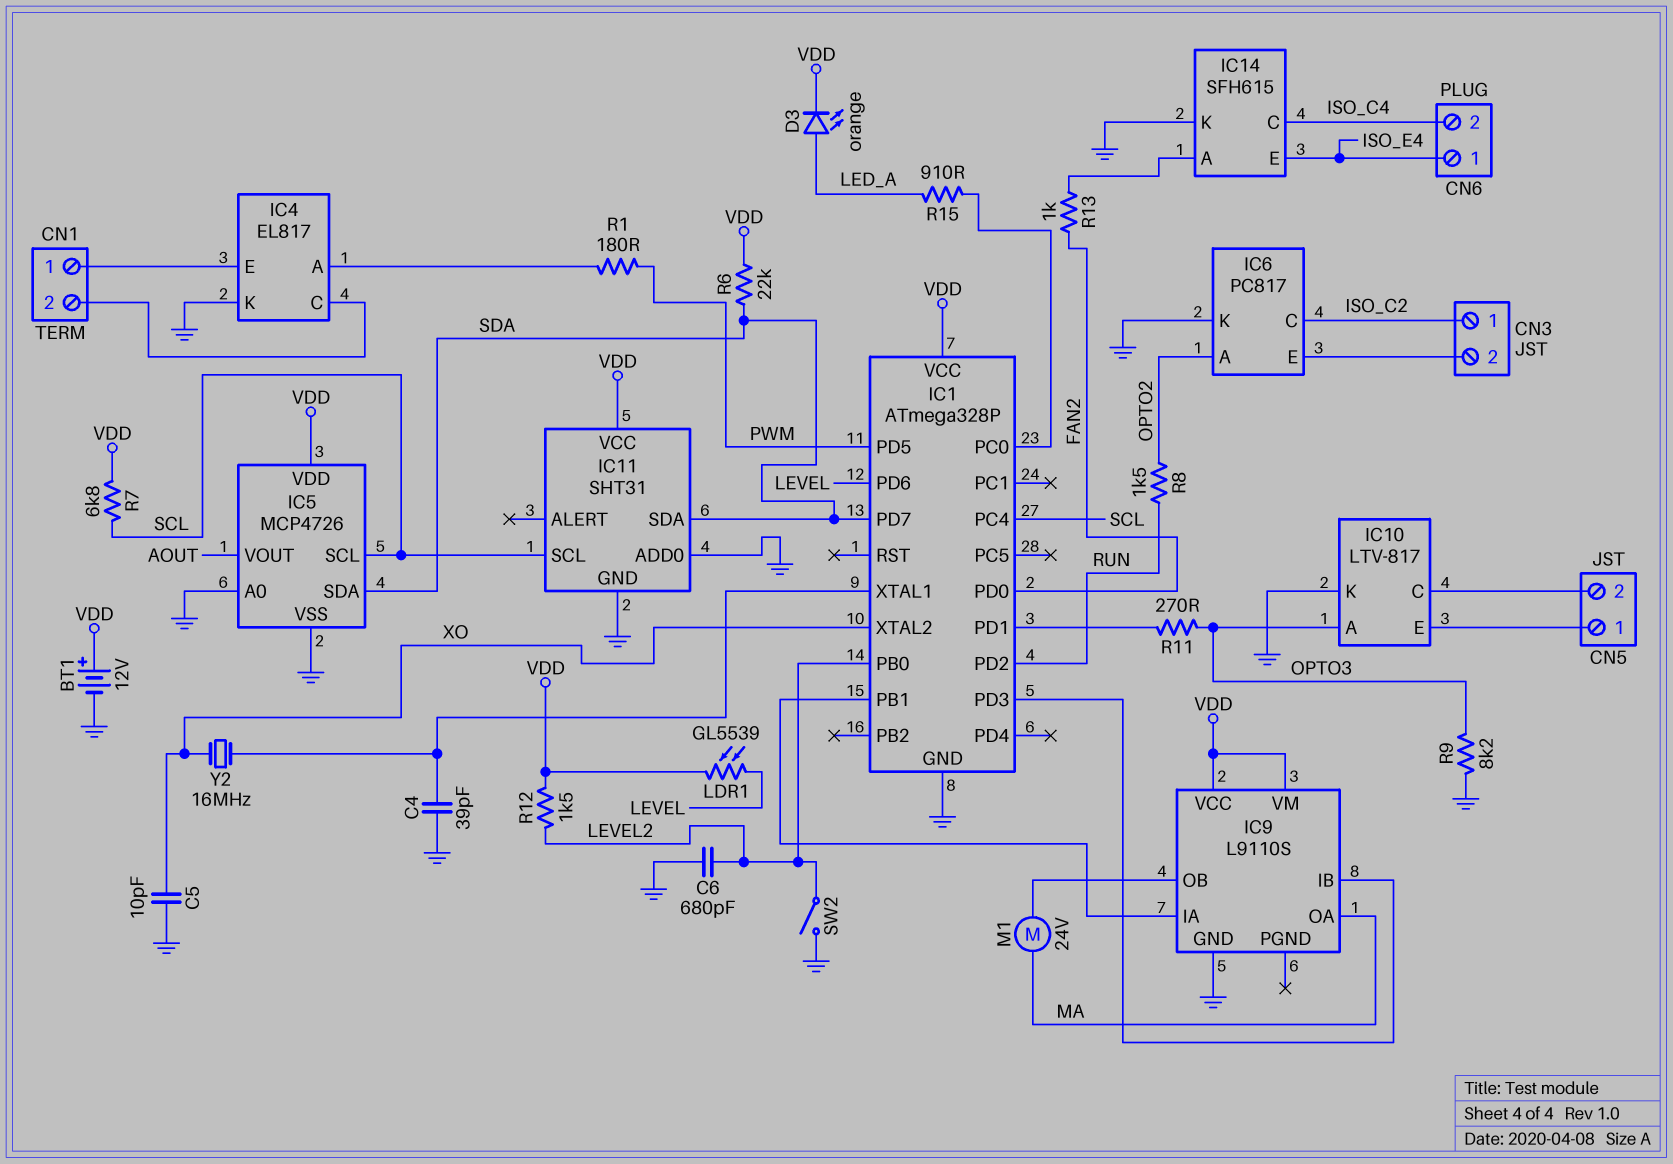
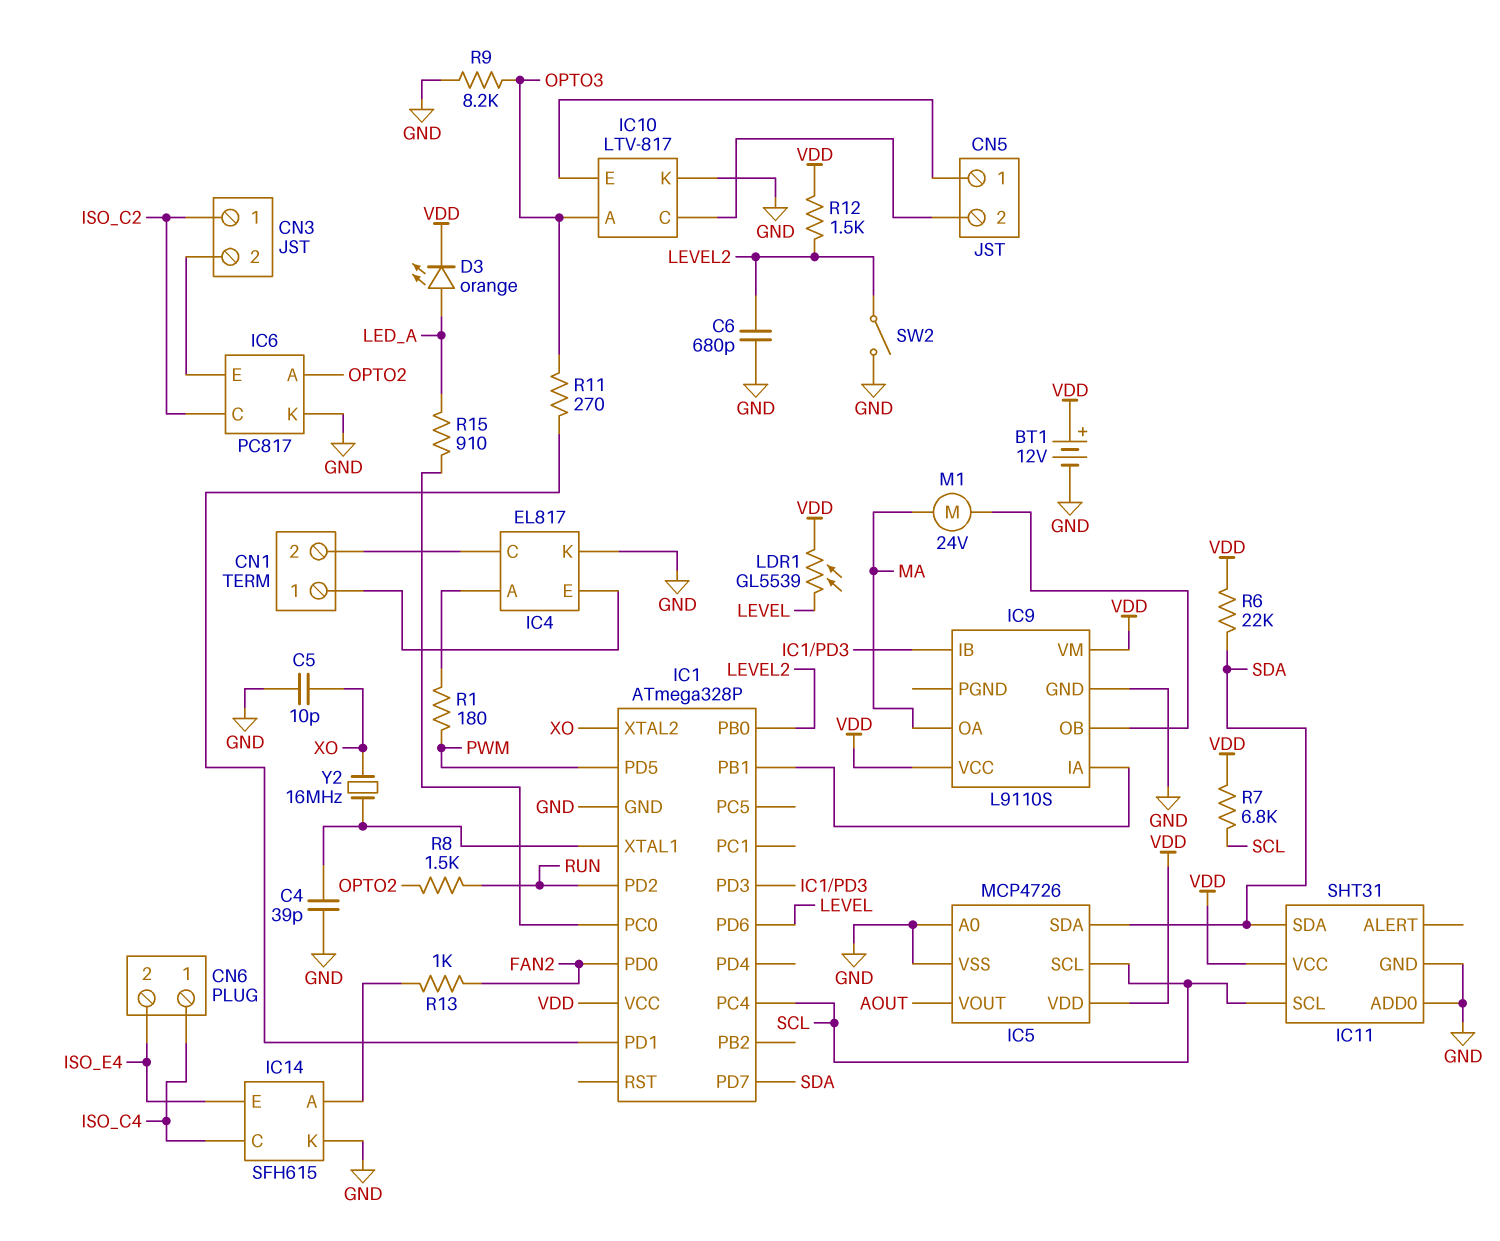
CN6 pin 1: ISO_E4 -> ISO_C4
CN6 pin 2: ISO_C4 -> ISO_E4

